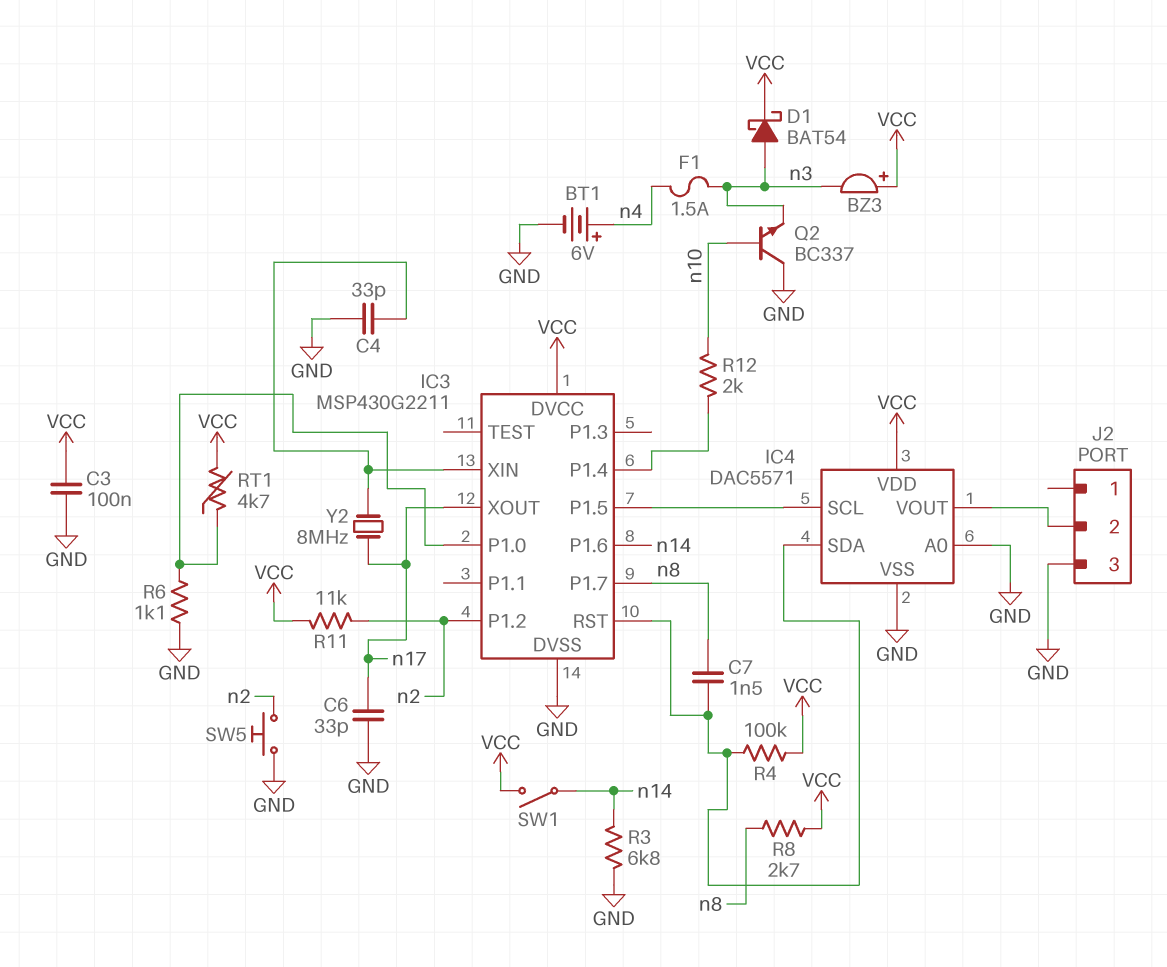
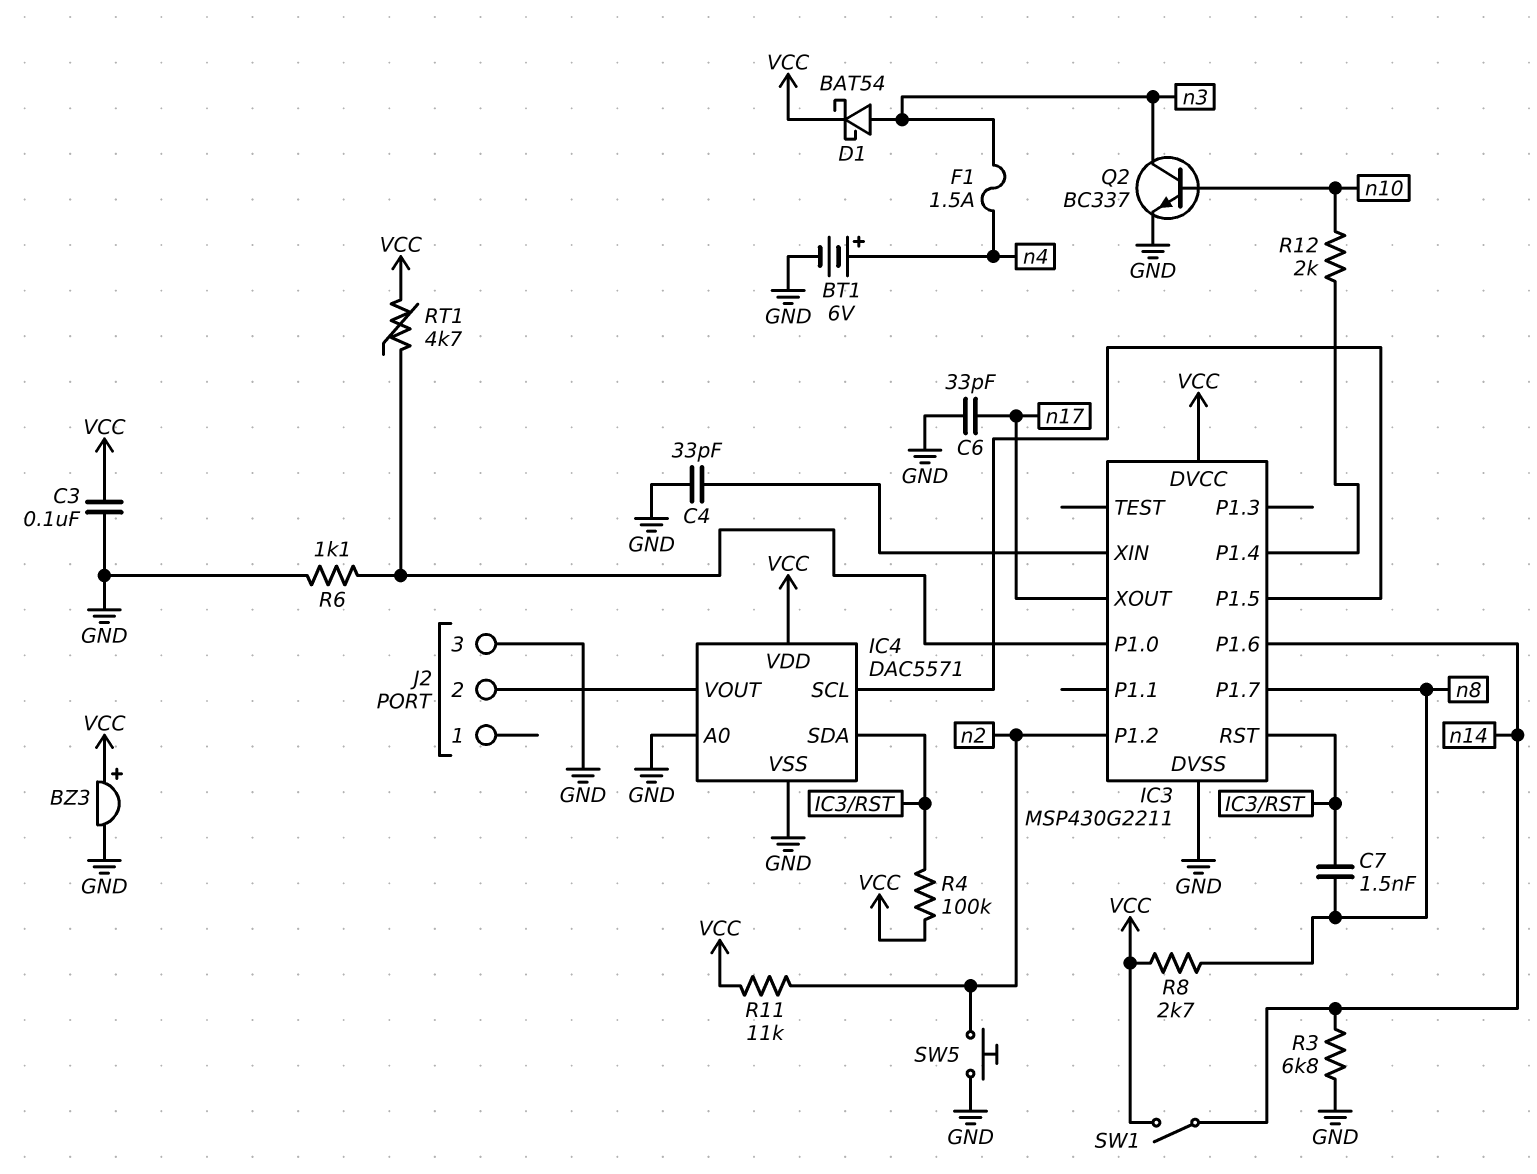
BZ3: buzzer (plus VCC, minus n3) -> buzzer (plus VCC, minus GND)
Q2: NPN BC337 (B n10, C GND, E n3) -> NPN BC337 (B n10, C n3, E GND)
Y2: 8MHz (IC3/XIN, n17) -> none

